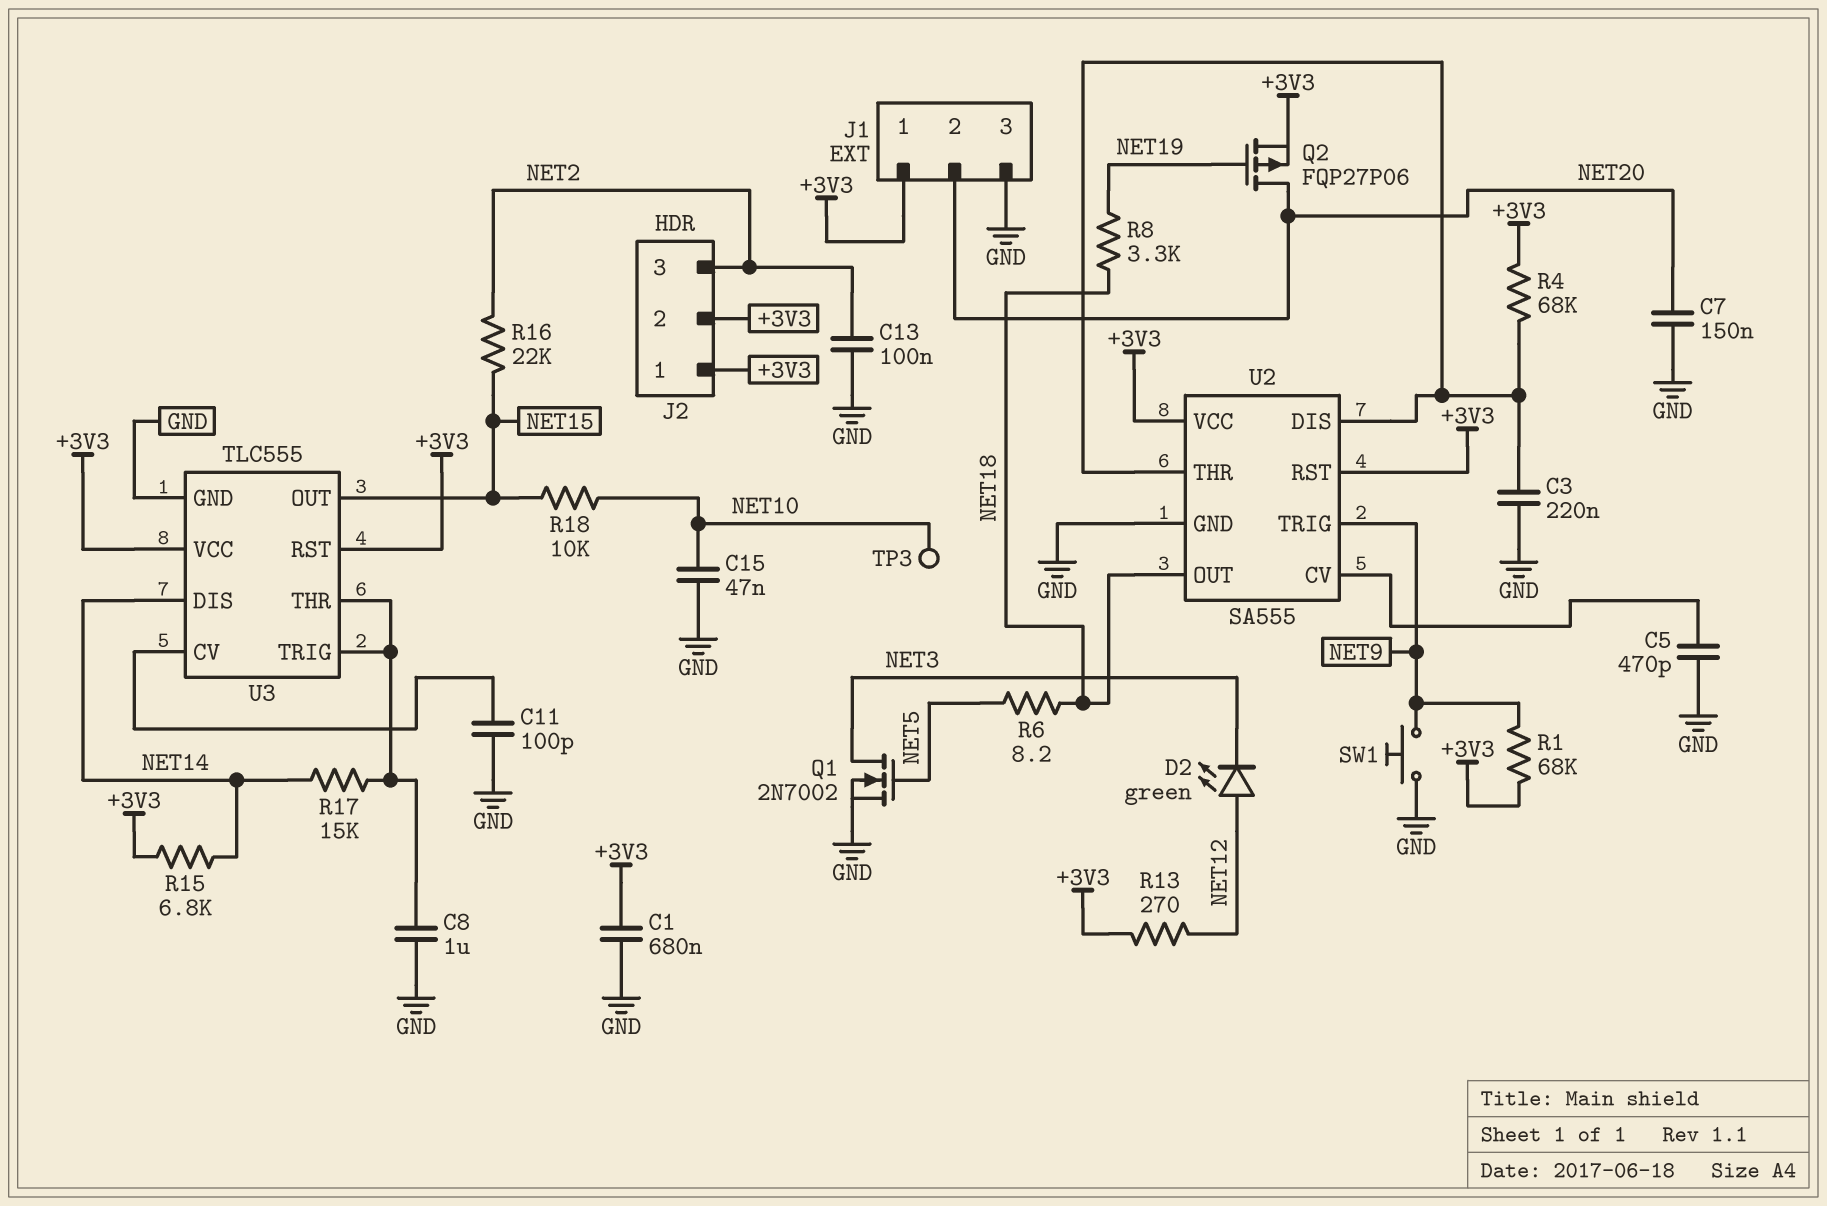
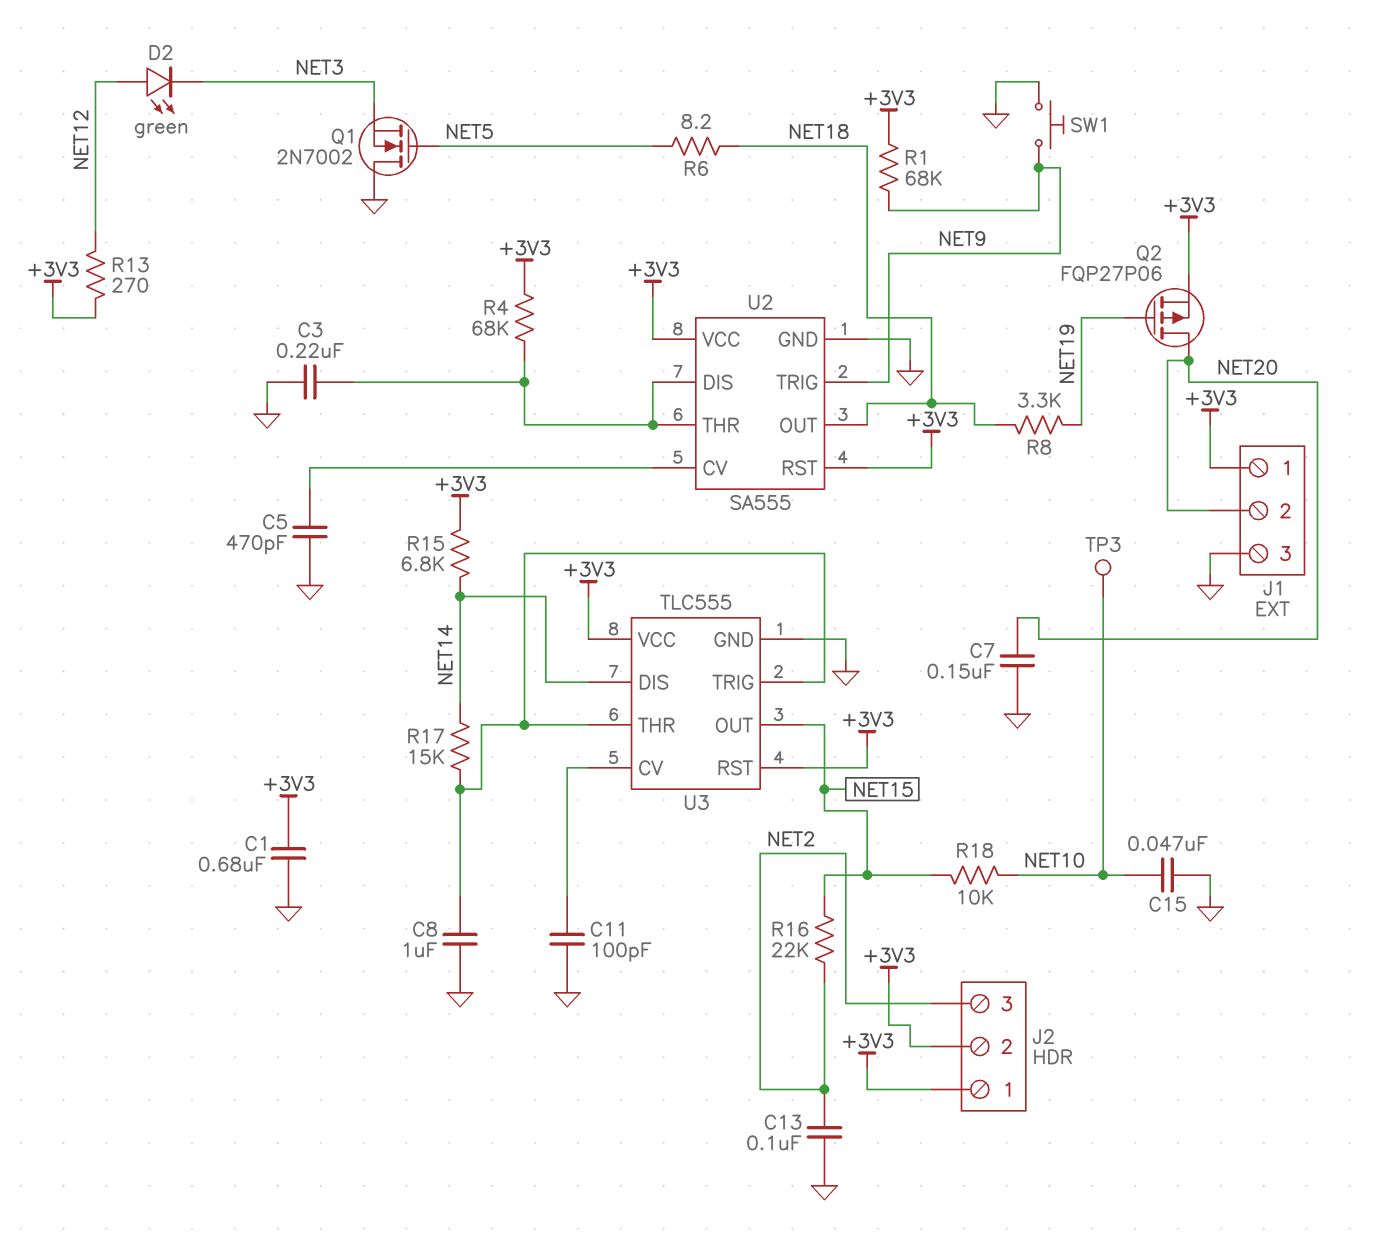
Q1: NMOS 2N7002 (G NET5, D NET3, S GND) -> NMOS 2N7002 (G NET5, D GND, S NET3)

